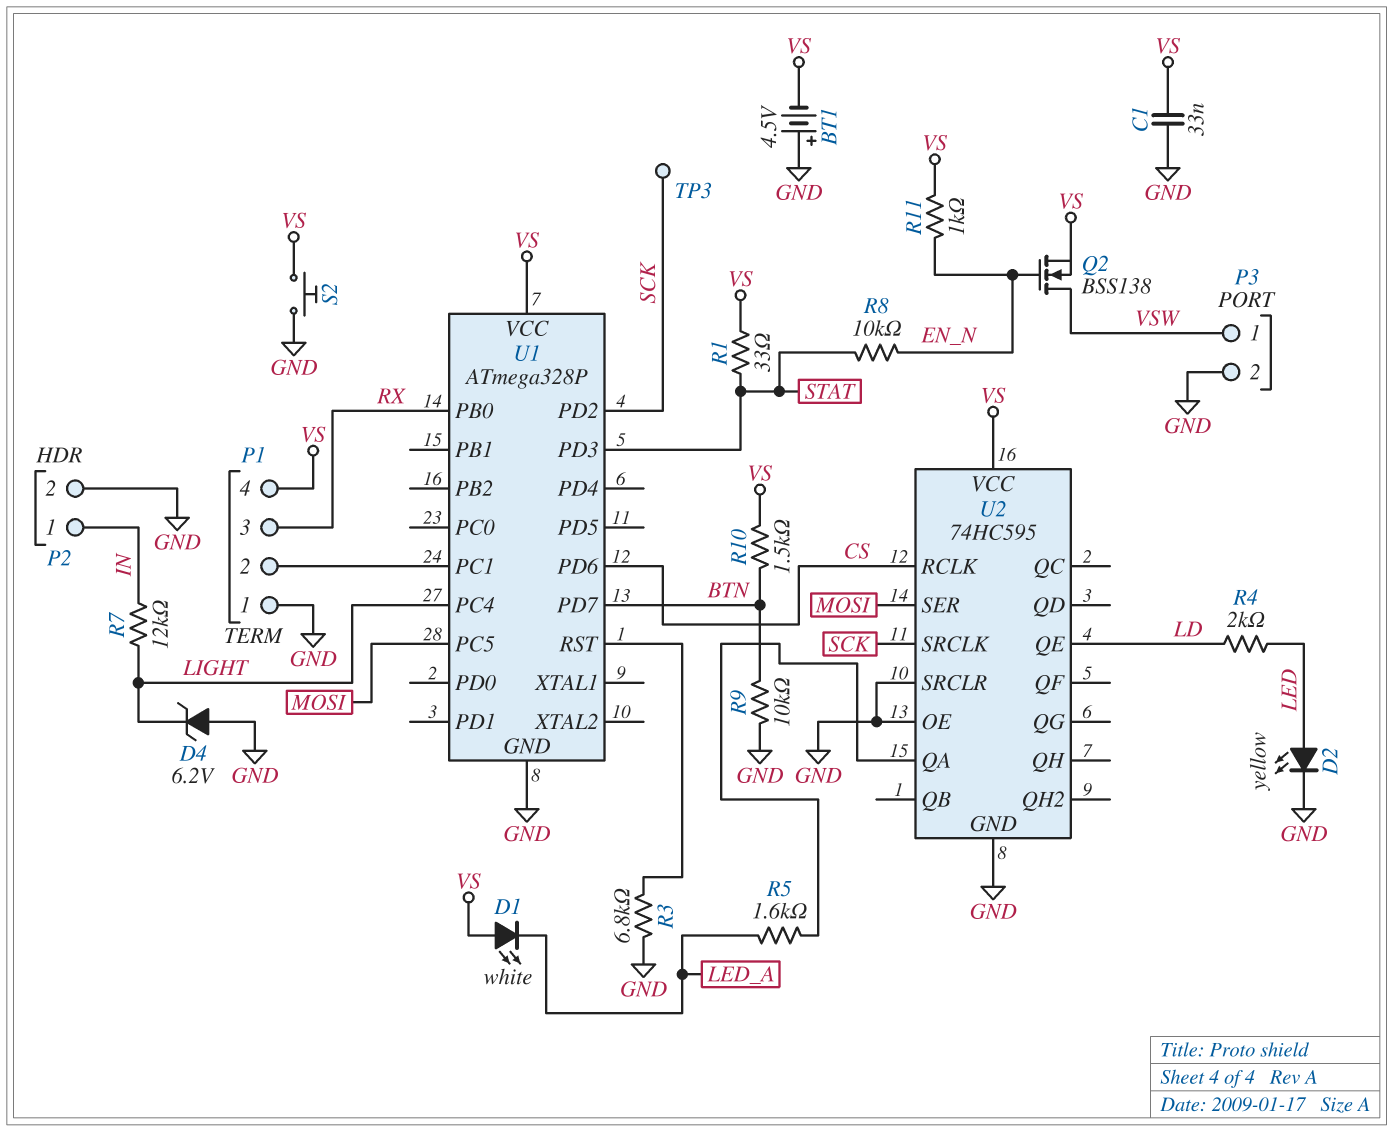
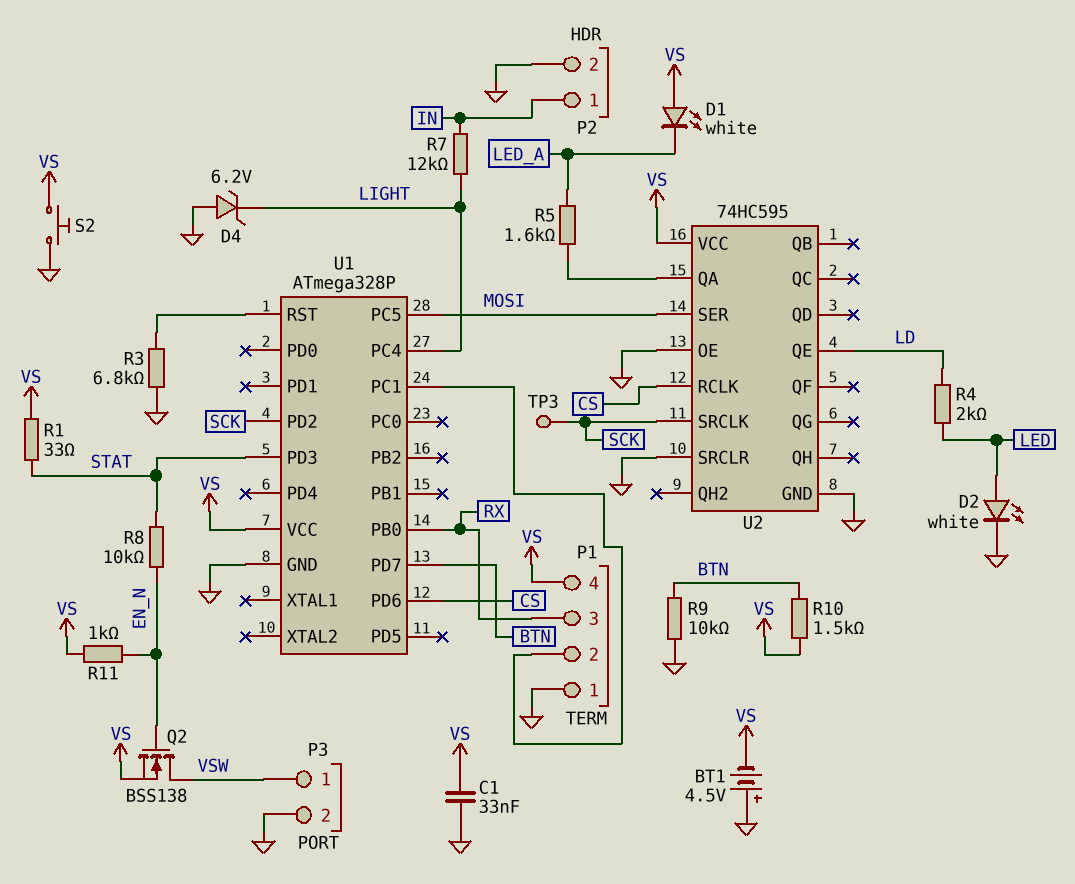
D2: LED yellow (A LED, K GND) -> LED white (A LED, K GND)

